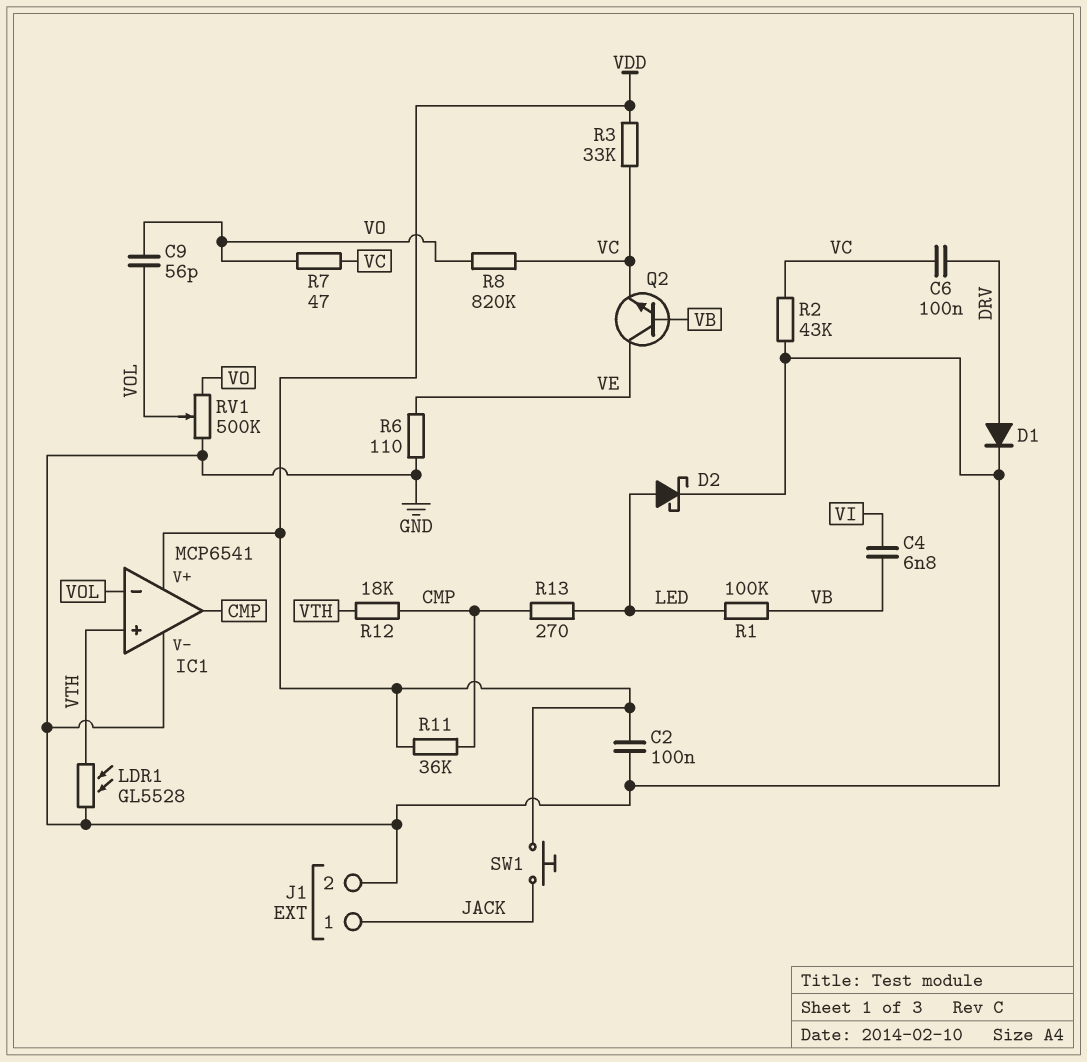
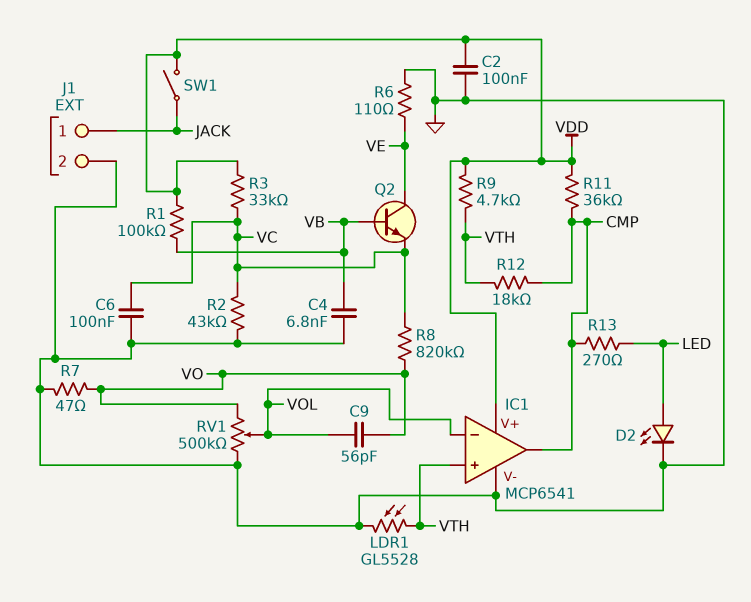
C4: 6.8nF (VB, VI) -> 6.8nF (GND, VB)
C6: 100nF (DRV, VC) -> 100nF (GND, VC)
D1: diode (A DRV, K GND) -> none
D2: schottky (A LED, K GND) -> LED (A LED, K GND)
R1: 100k (LED, VB) -> 100k (VB, VDD)
R7: 47 (VC, VO) -> 47 (GND, VO)
R9: none -> 4.7k (VDD, VTH)
SW1: button (JACK, VDD) -> switch (JACK, VDD)

